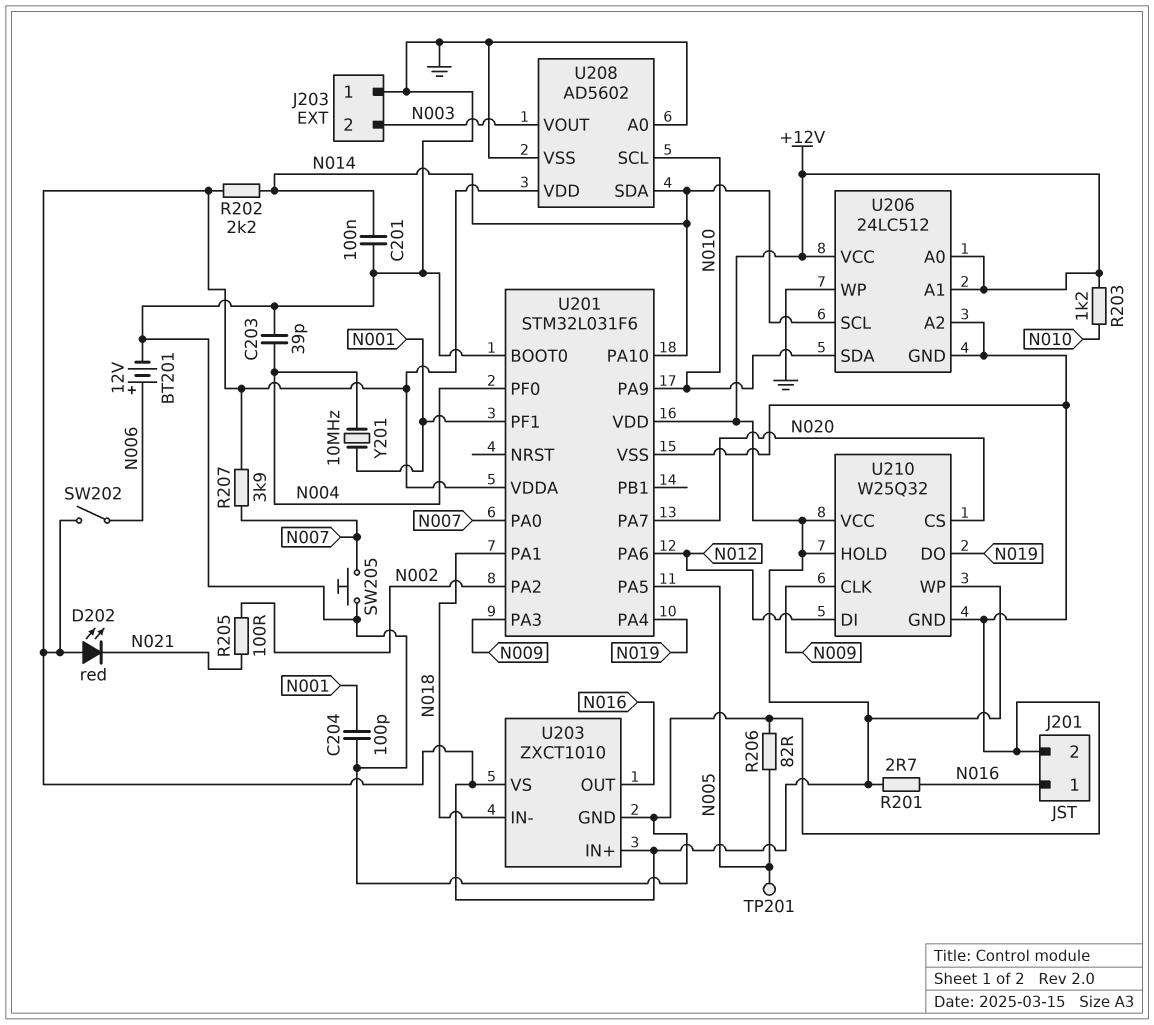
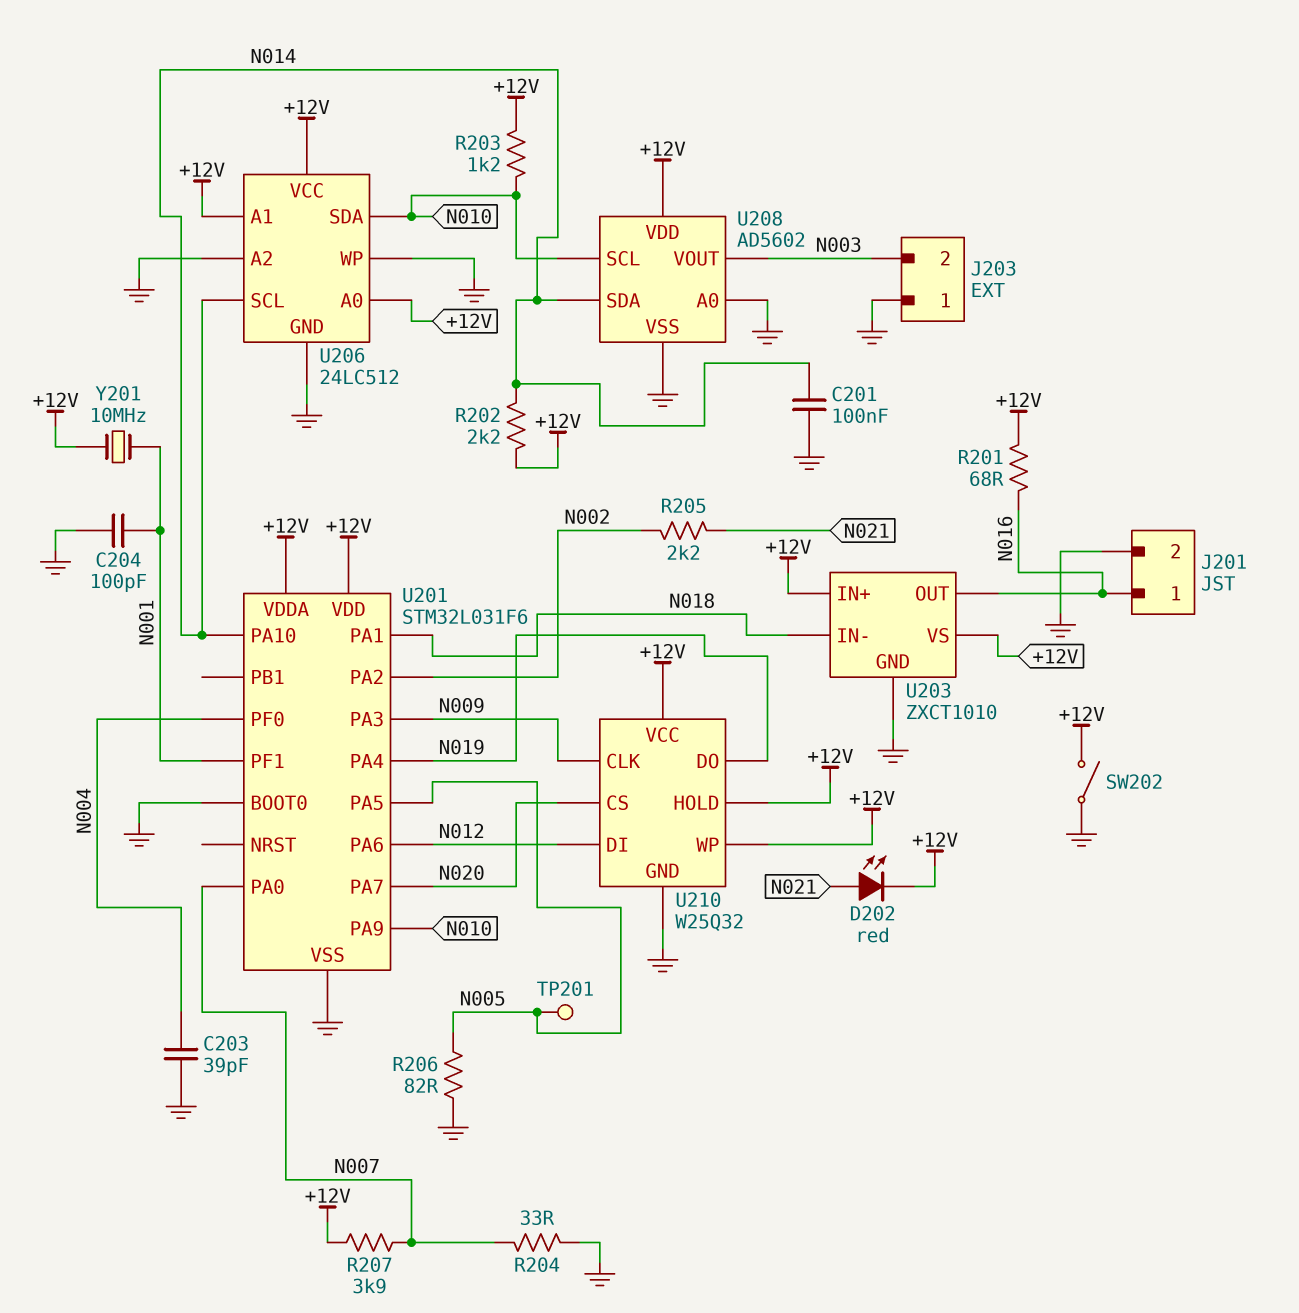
BT201: 12V (plus N006, minus GND) -> none
D202: LED red (A +12V, K N021) -> LED red (A N021, K +12V)
R201: 2.7 (+12V, N016) -> 68 (+12V, N016)
R204: none -> 33 (GND, N007)
R205: 100 (N002, N021) -> 2.2k (N002, N021)
SW202: switch (+12V, N006) -> switch (+12V, GND)
SW205: button (GND, N007) -> none
Y201: 10MHz (N001, N004) -> 10MHz (+12V, N001)

